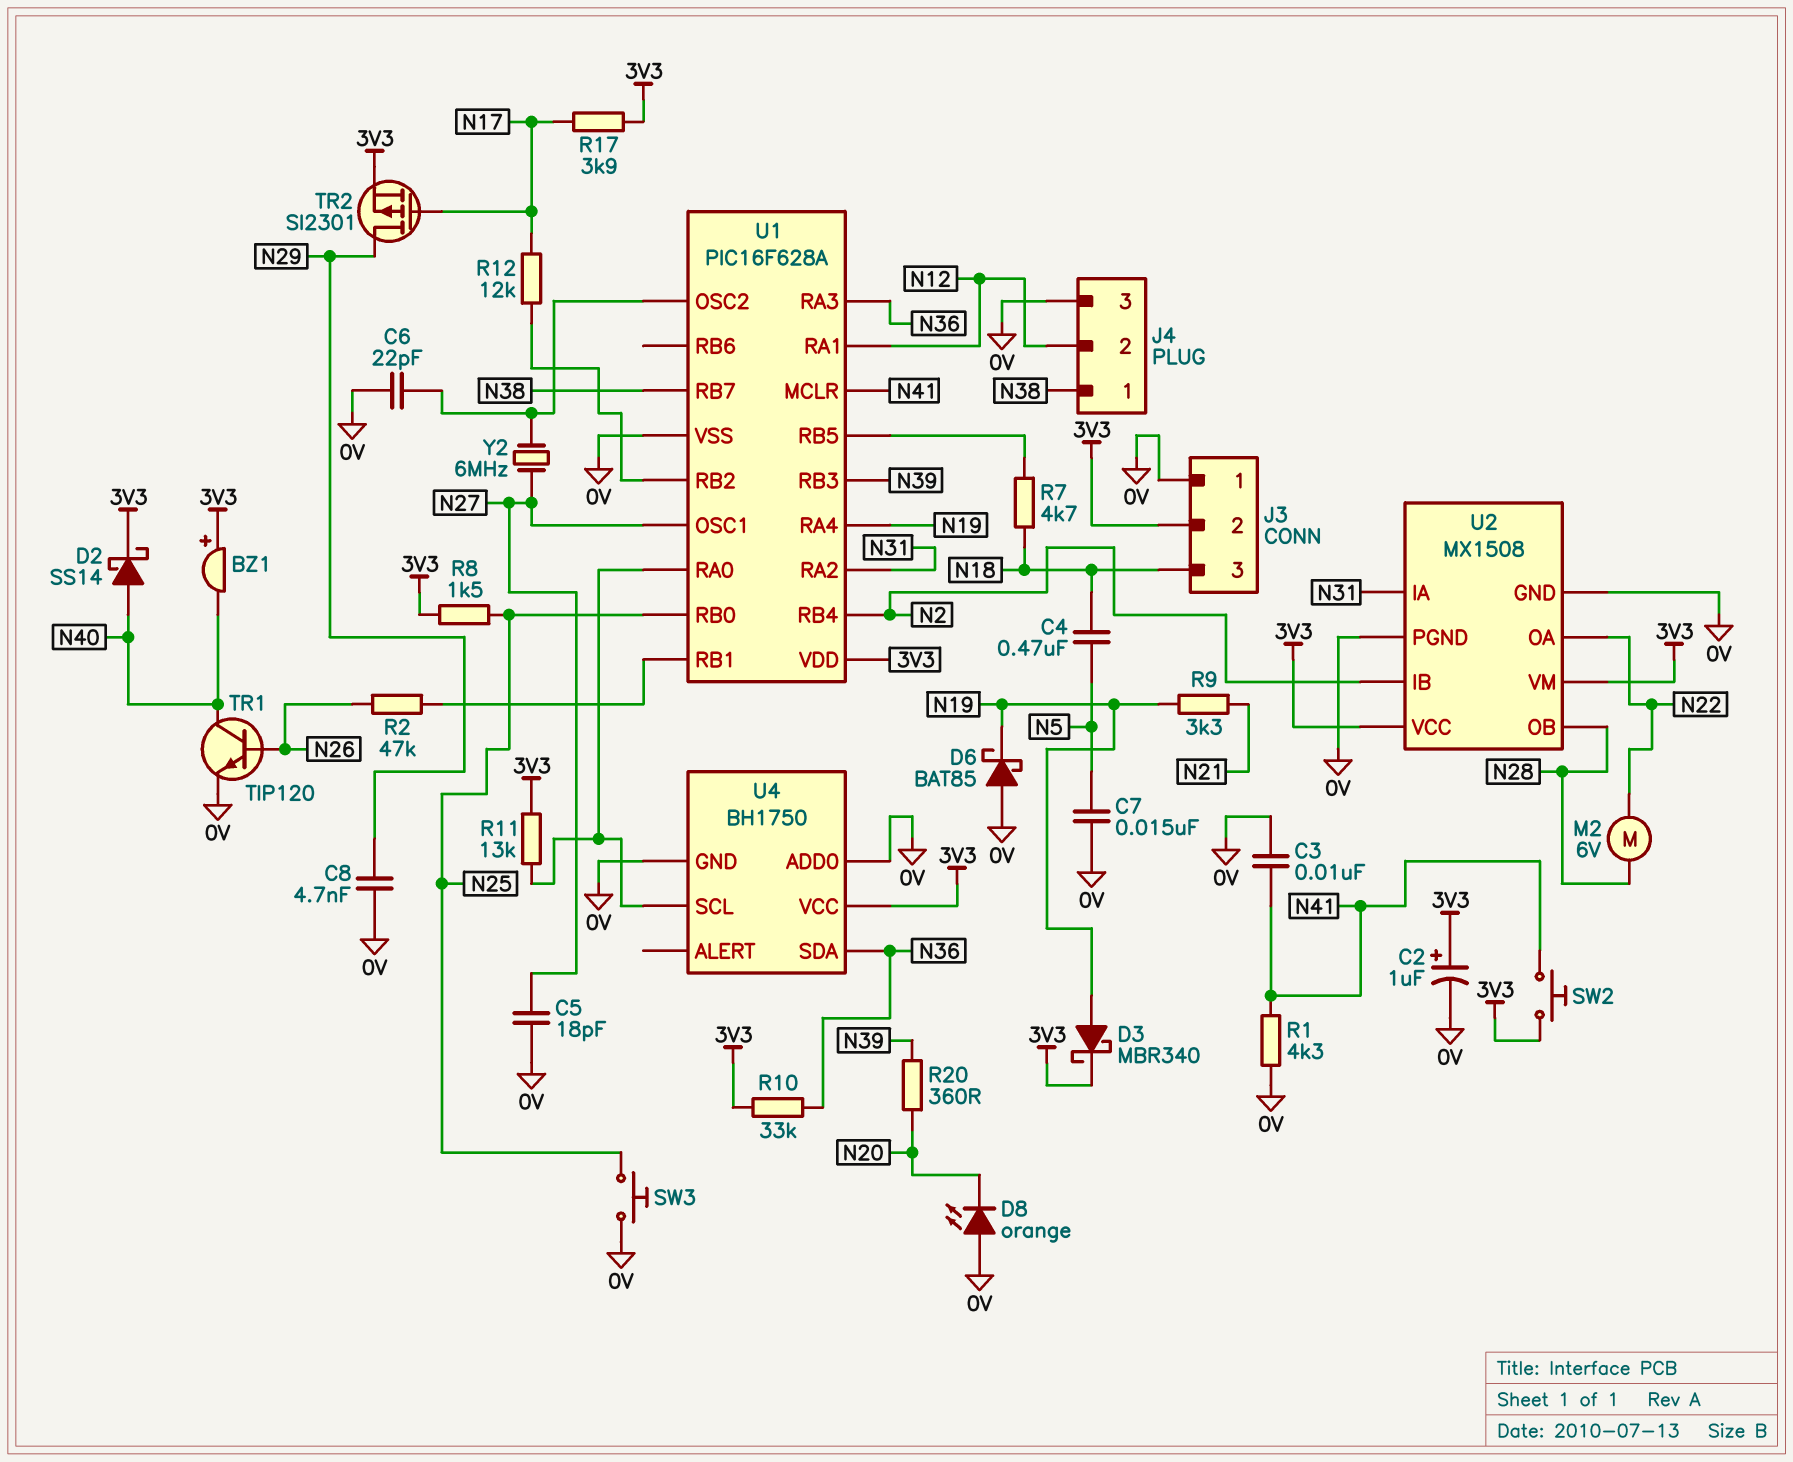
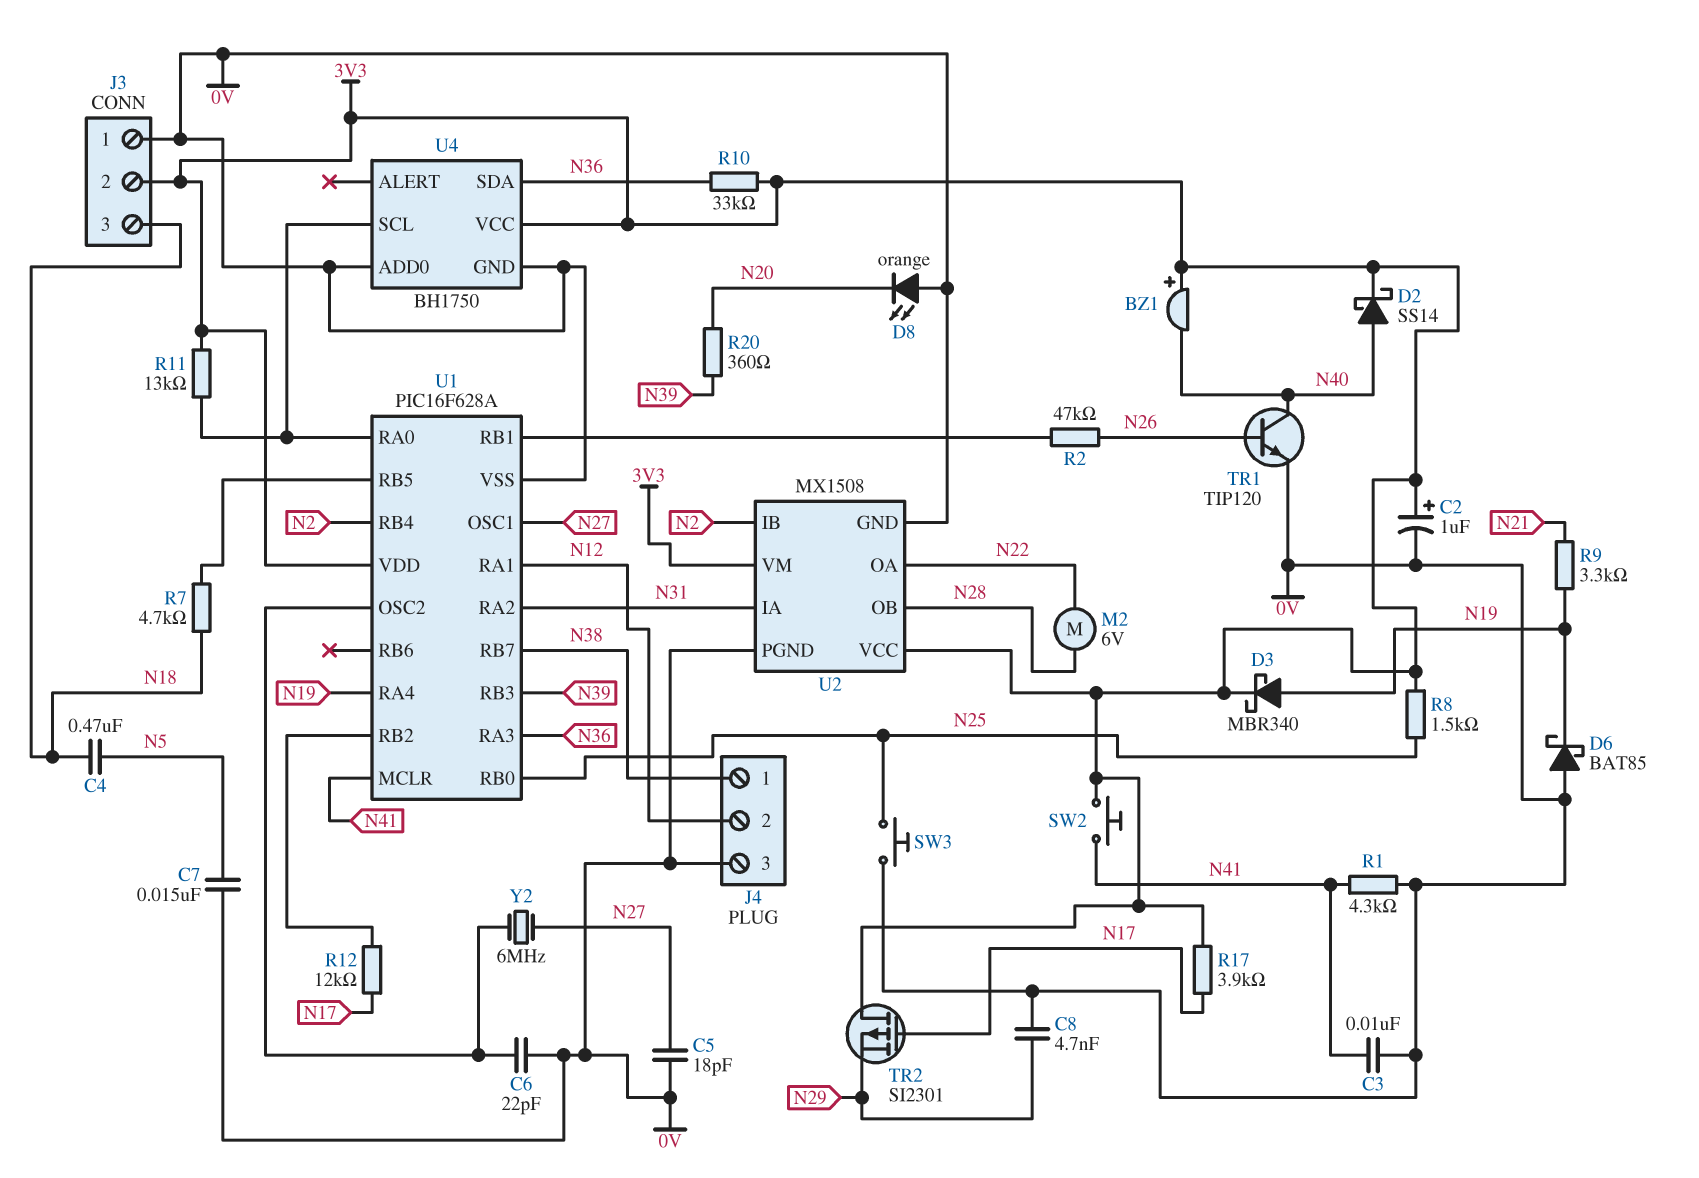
TR2: PMOS SI2301 (G N17, D N29, S 3V3) -> PMOS SI2301 (G N17, D 3V3, S N29)

